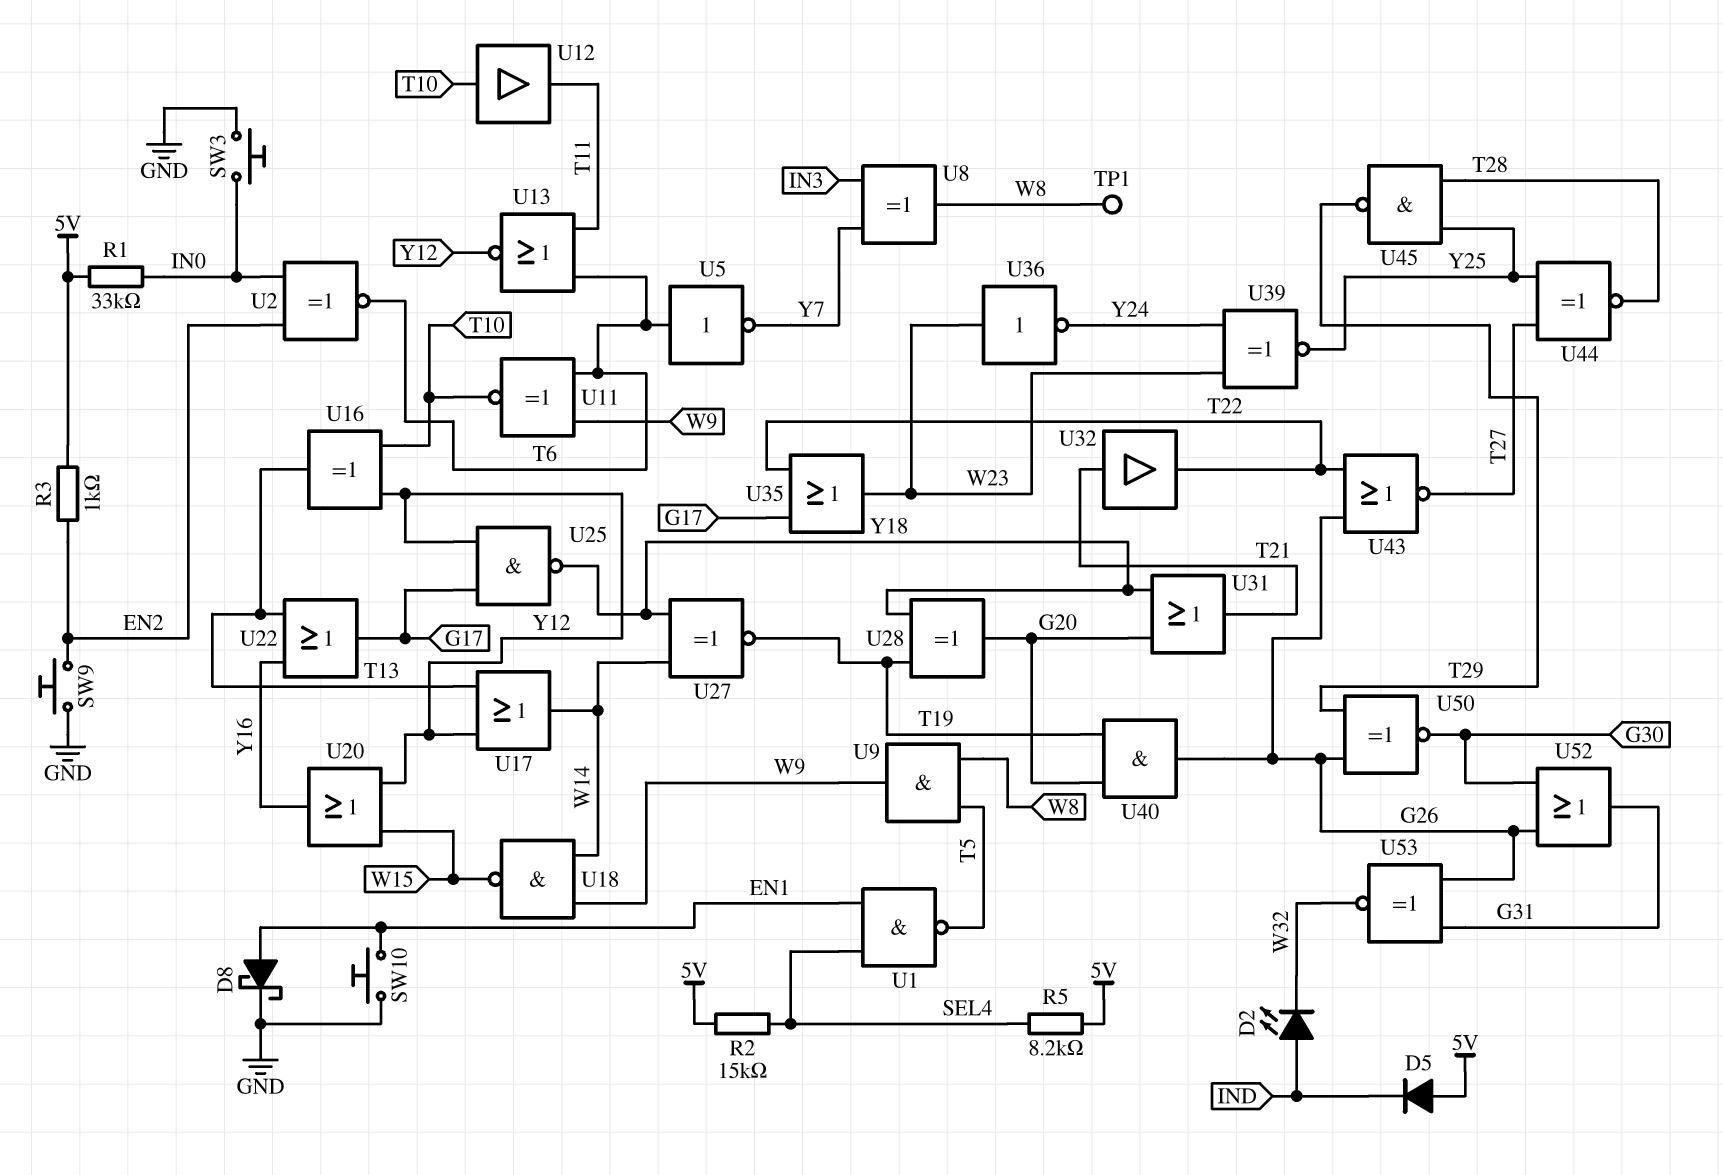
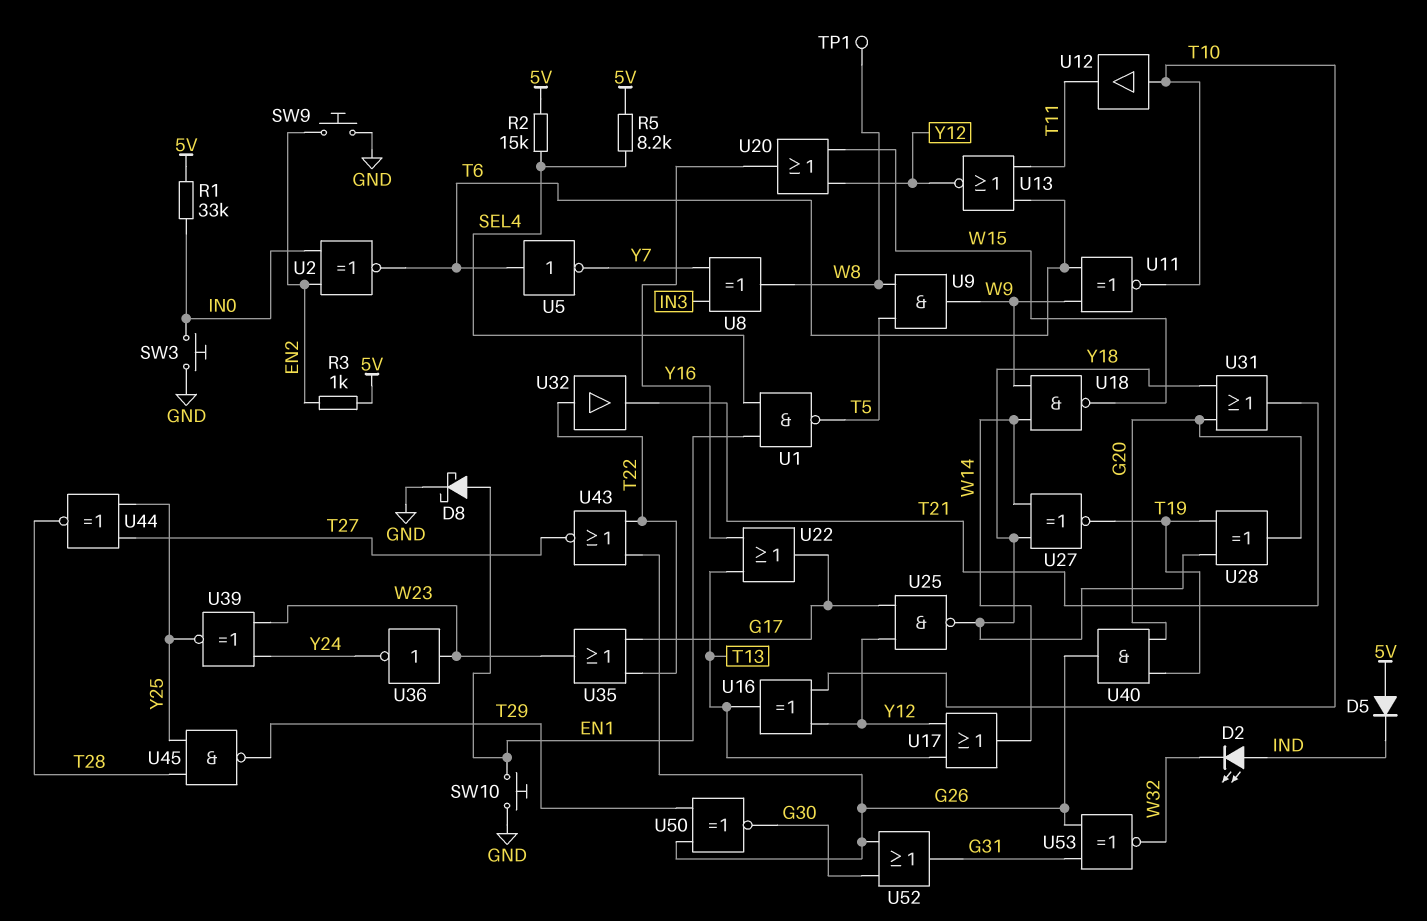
U32: buffer (in T21, out T22) -> buffer (in T22, out T21)

